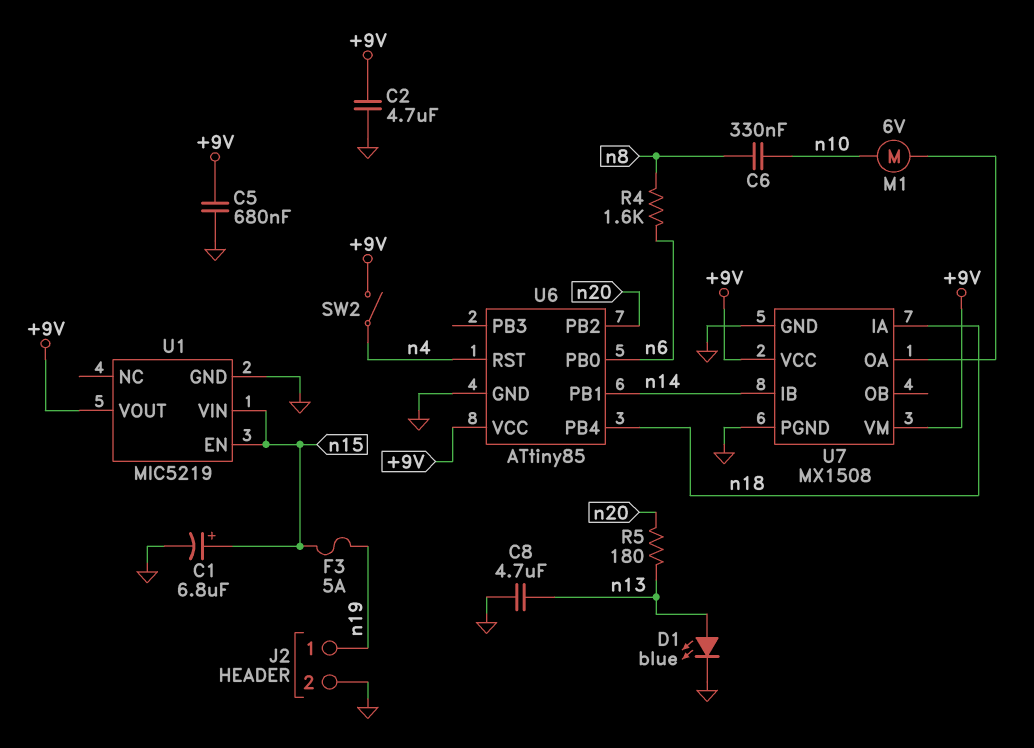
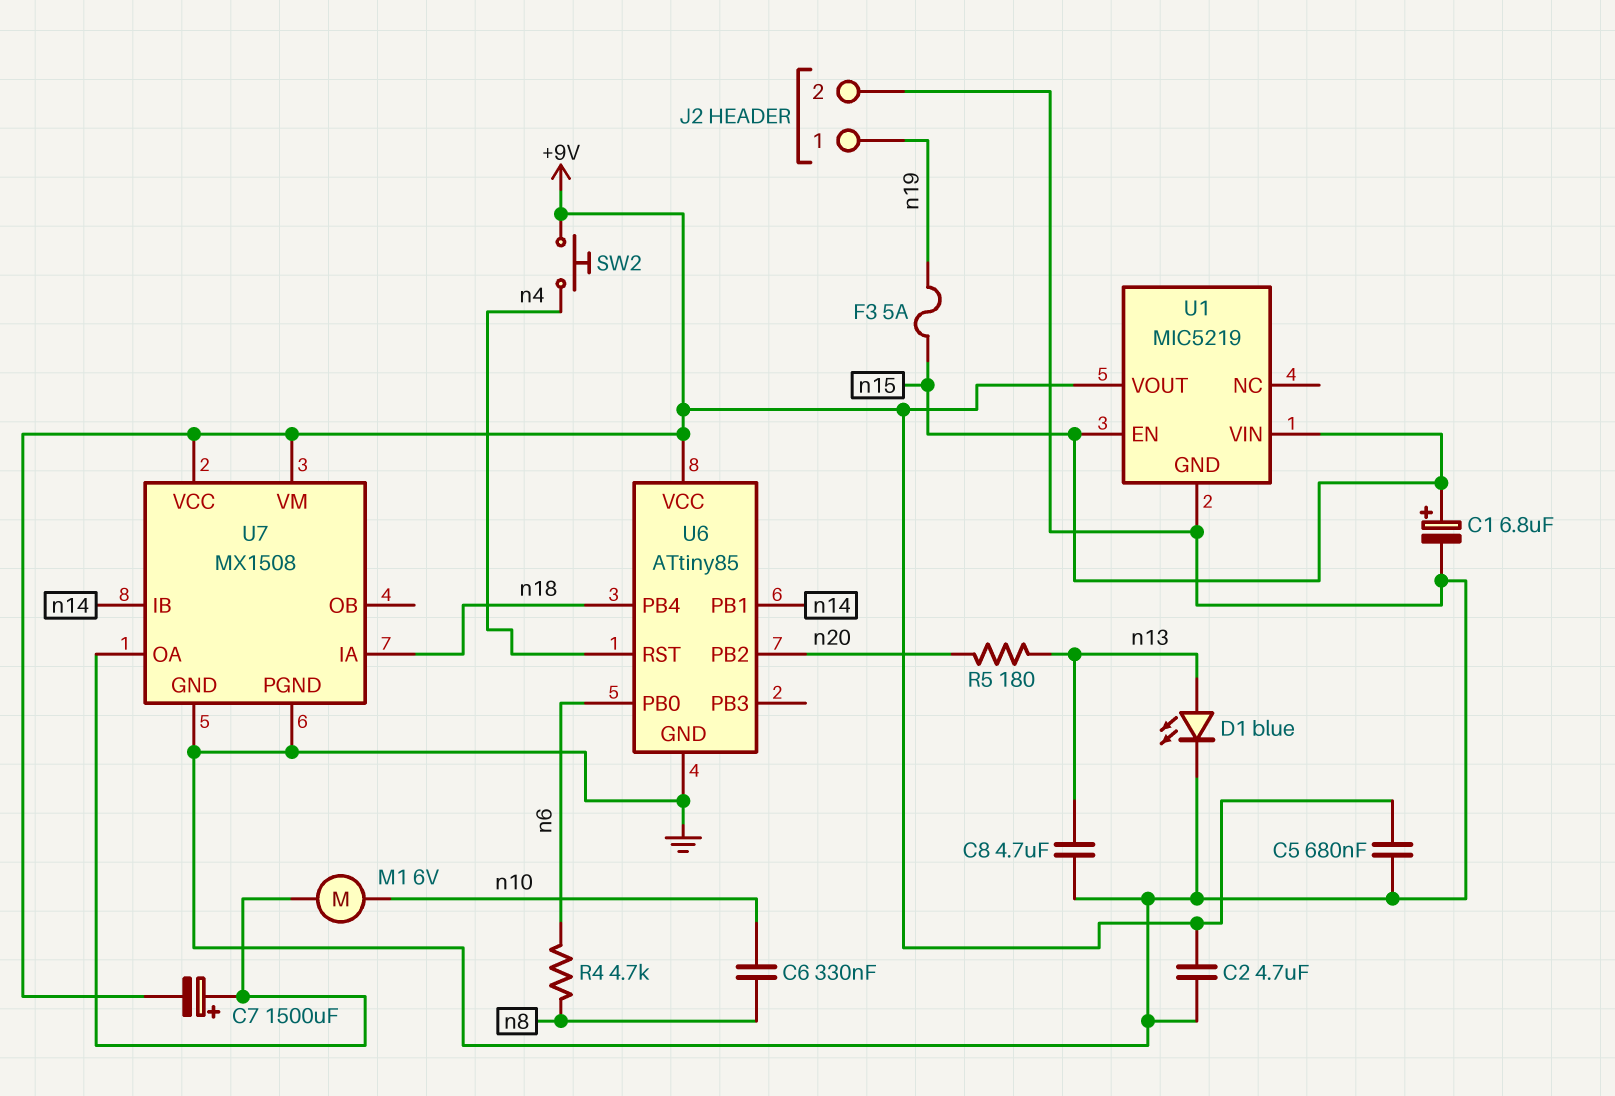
C7: none -> 1500uF (plus U7/OA, minus +9V)
R4: 1.6k (n6, n8) -> 4.7k (n6, n8)
SW2: switch (+9V, n4) -> button (+9V, n4)

